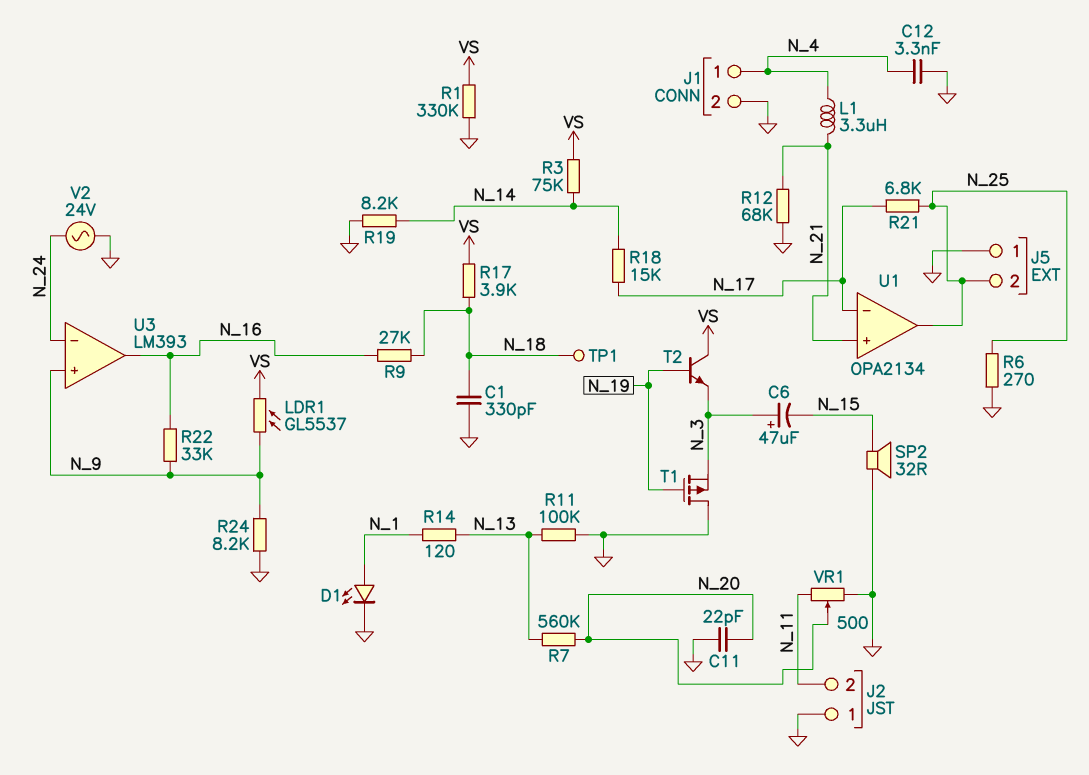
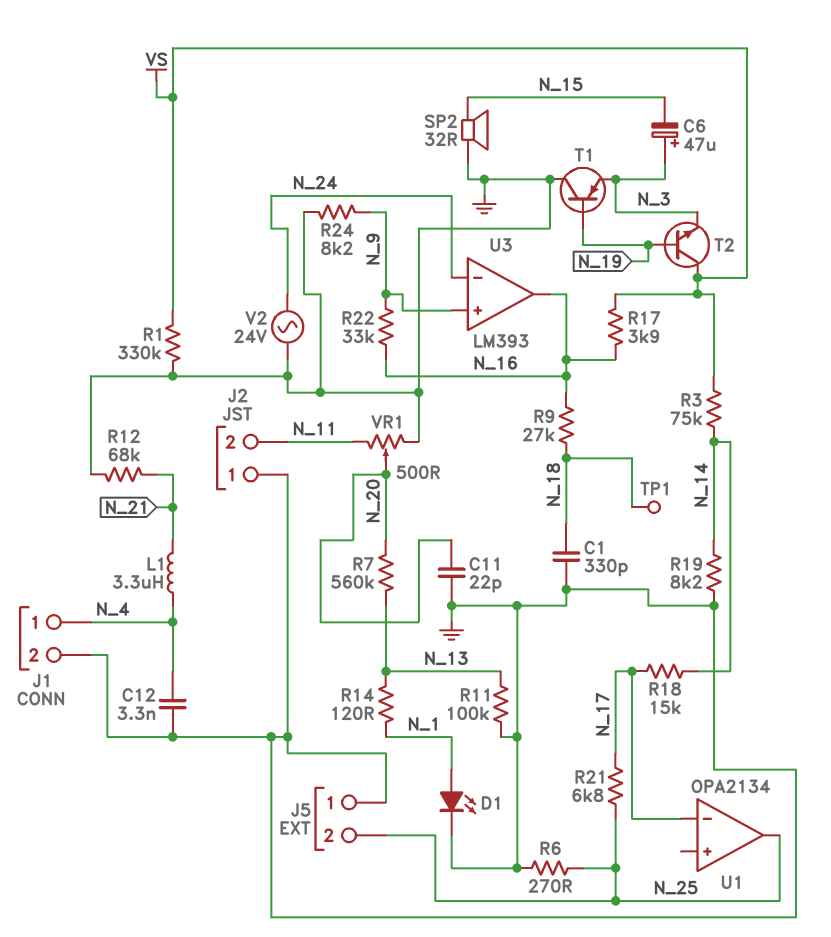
LDR1: GL5537 (N_9, VS) -> none
R17: 3.9k (N_18, VS) -> 3.9k (N_16, VS)
T1: PMOS (G N_19, D GND, S N_3) -> PNP (B N_19, C GND, E N_3)
U1 pin in+: N_21 -> none

